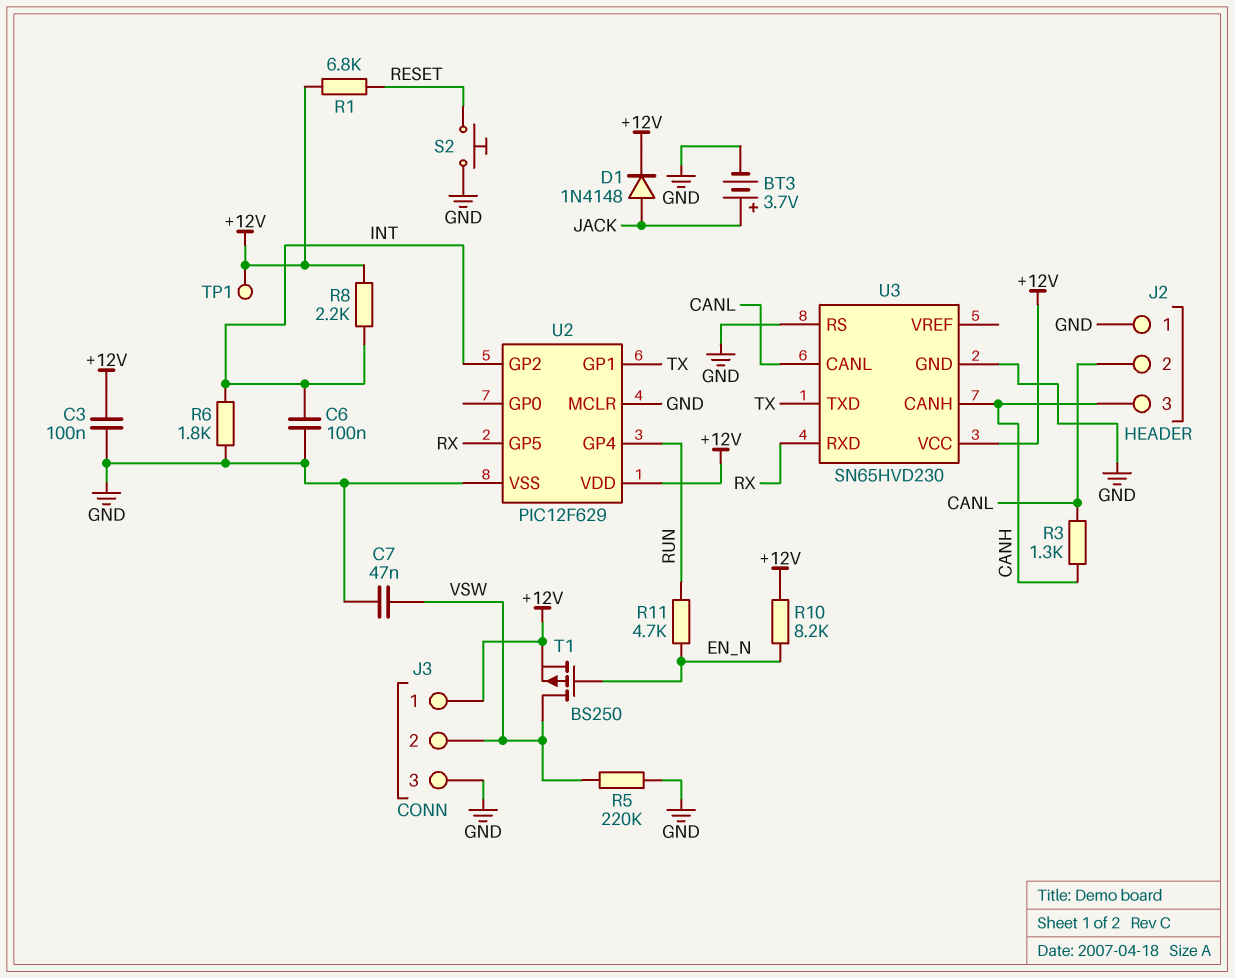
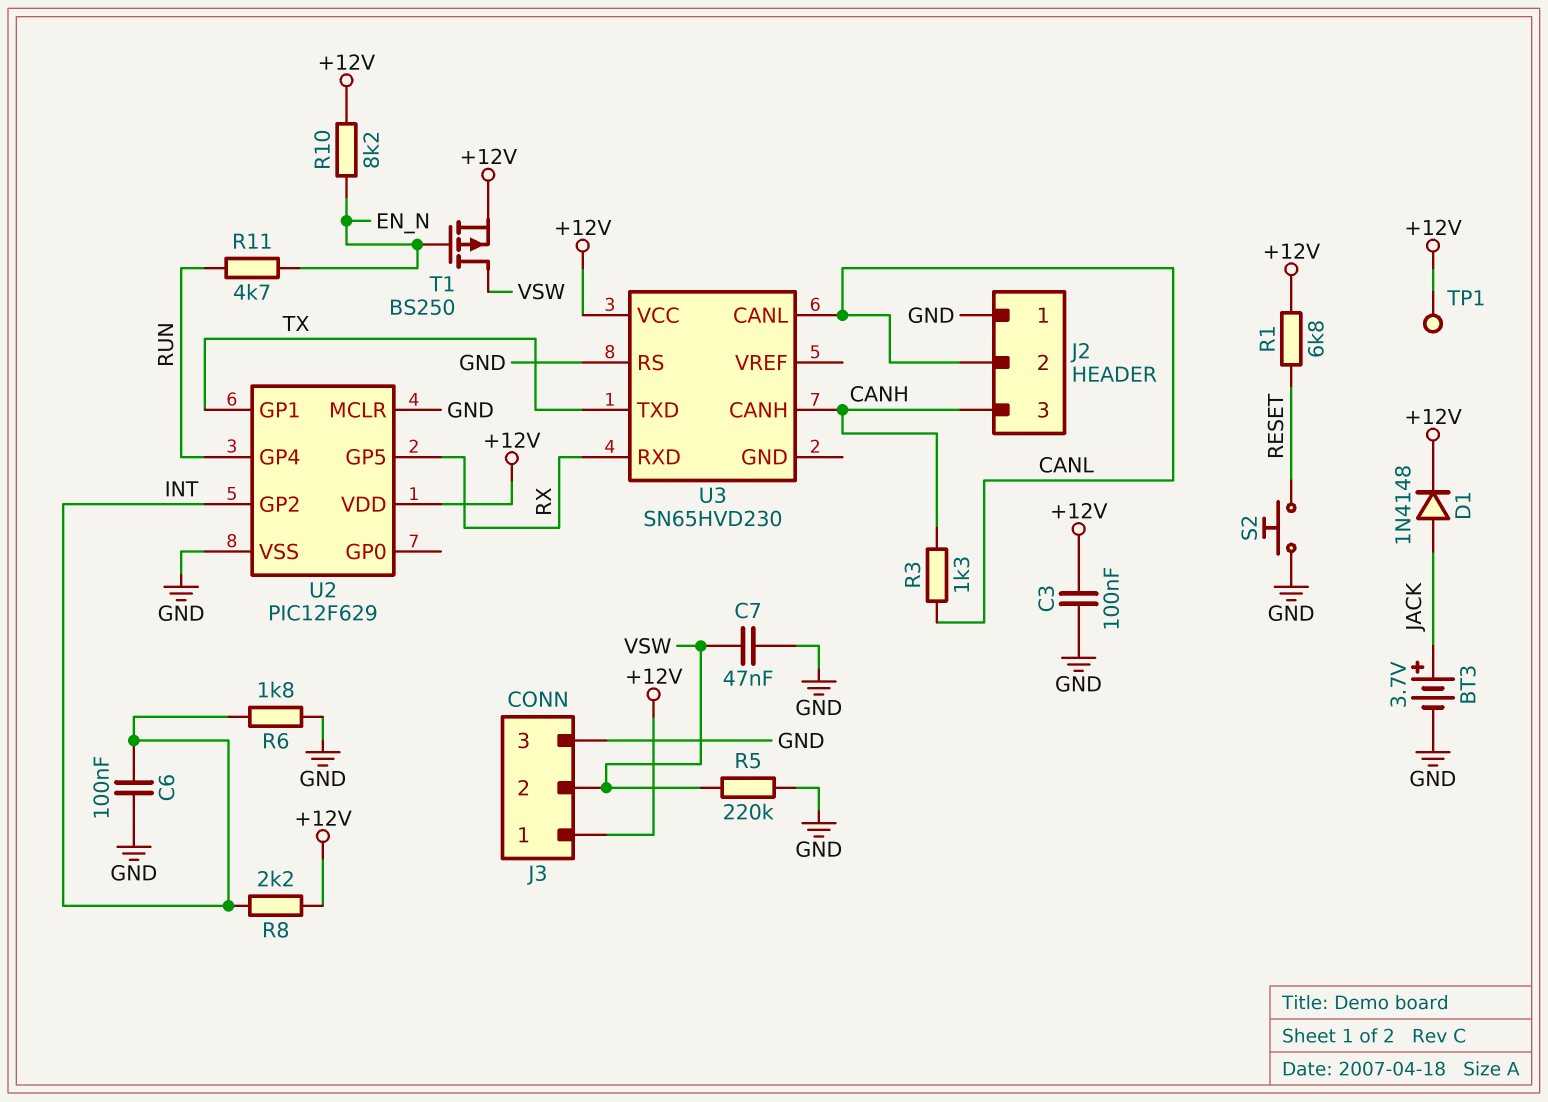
U3 pin GND: GND -> none

